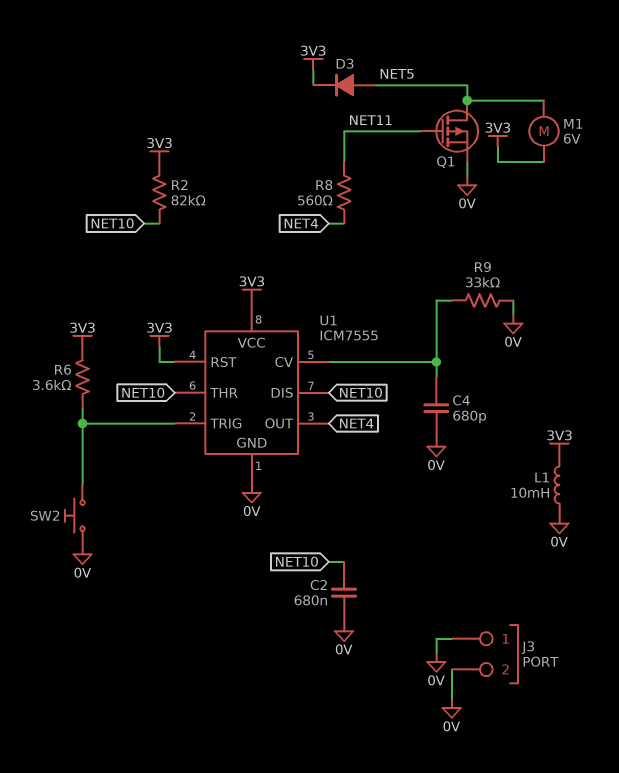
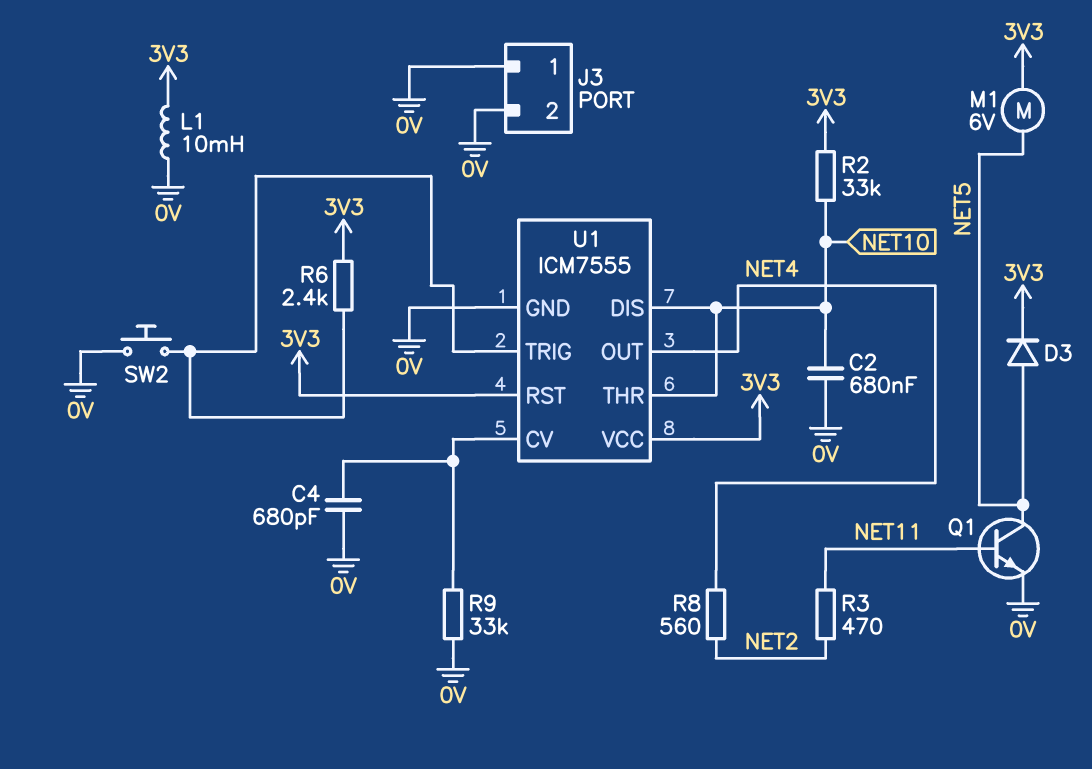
Q1: PMOS (G NET11, D NET5, S 0V) -> NPN (B NET11, C NET5, E 0V)
R2: 82k (3V3, NET10) -> 33k (3V3, NET10)
R3: none -> 470 (NET2, NET11)
R6: 3.6k (3V3, U1/TRIG) -> 2.4k (3V3, U1/TRIG)
R8: 560 (NET4, NET11) -> 560 (NET2, NET4)

